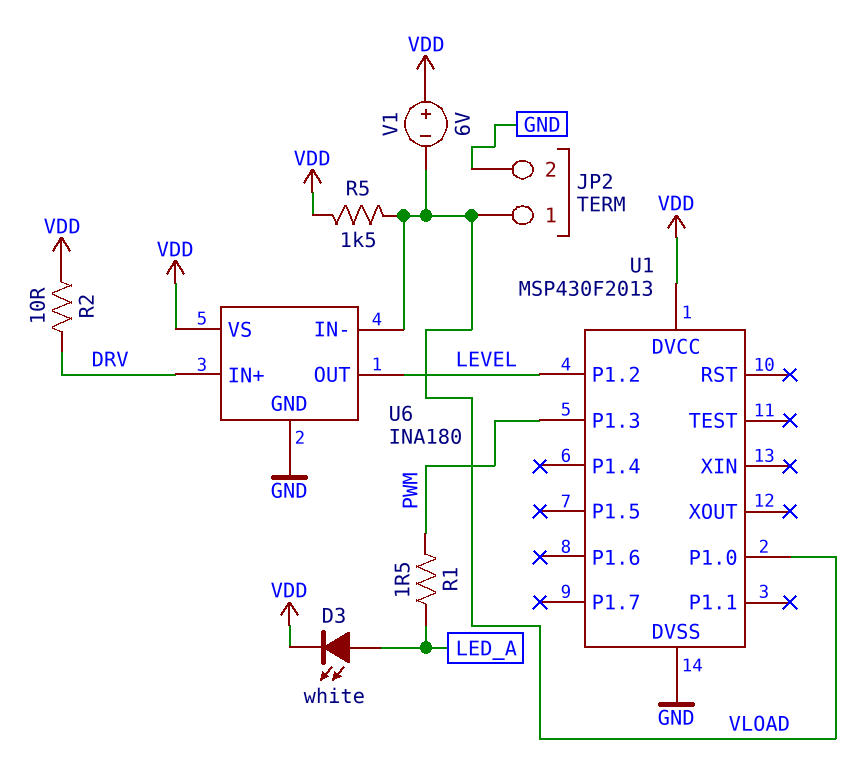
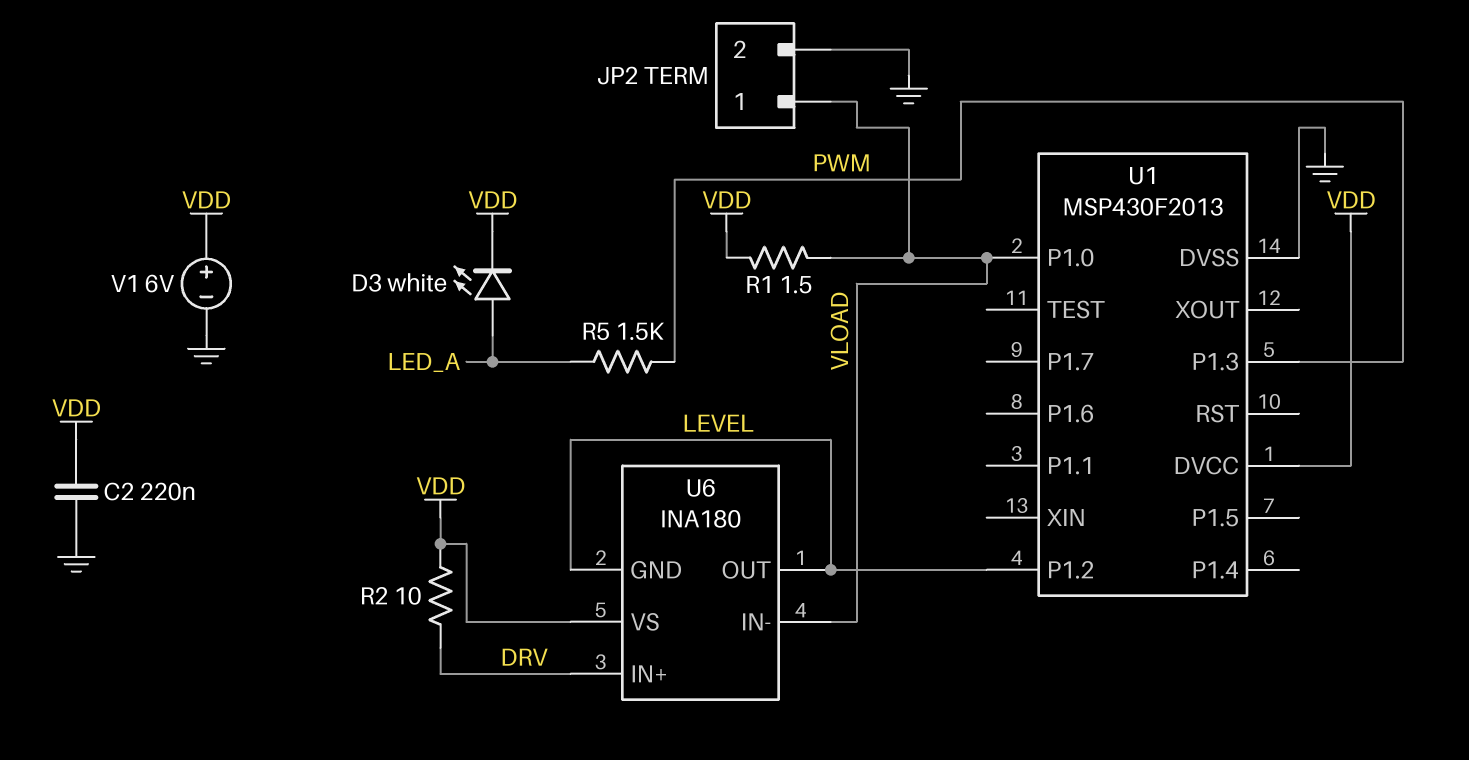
C2: none -> 220nF (GND, VDD)
R1: 1.5 (LED_A, PWM) -> 1.5 (VDD, VLOAD)
R5: 1.5k (VDD, VLOAD) -> 1.5k (LED_A, PWM)
U6 pin GND: GND -> LEVEL
V1: 6V (plus VDD, minus VLOAD) -> 6V (plus VDD, minus GND)

